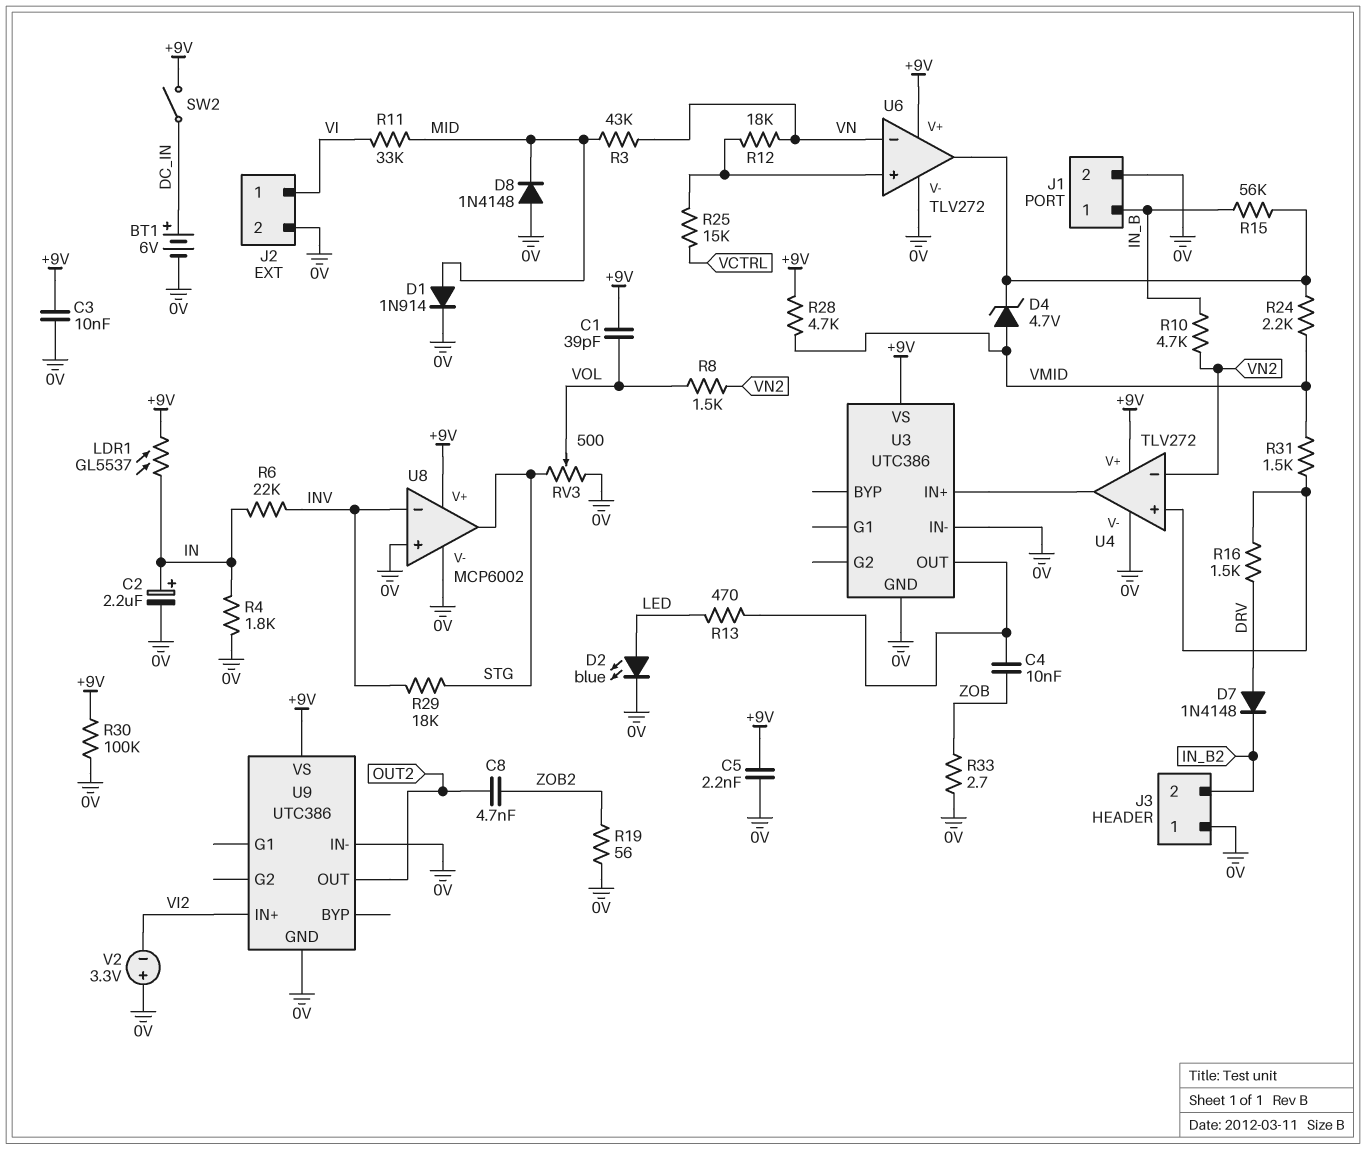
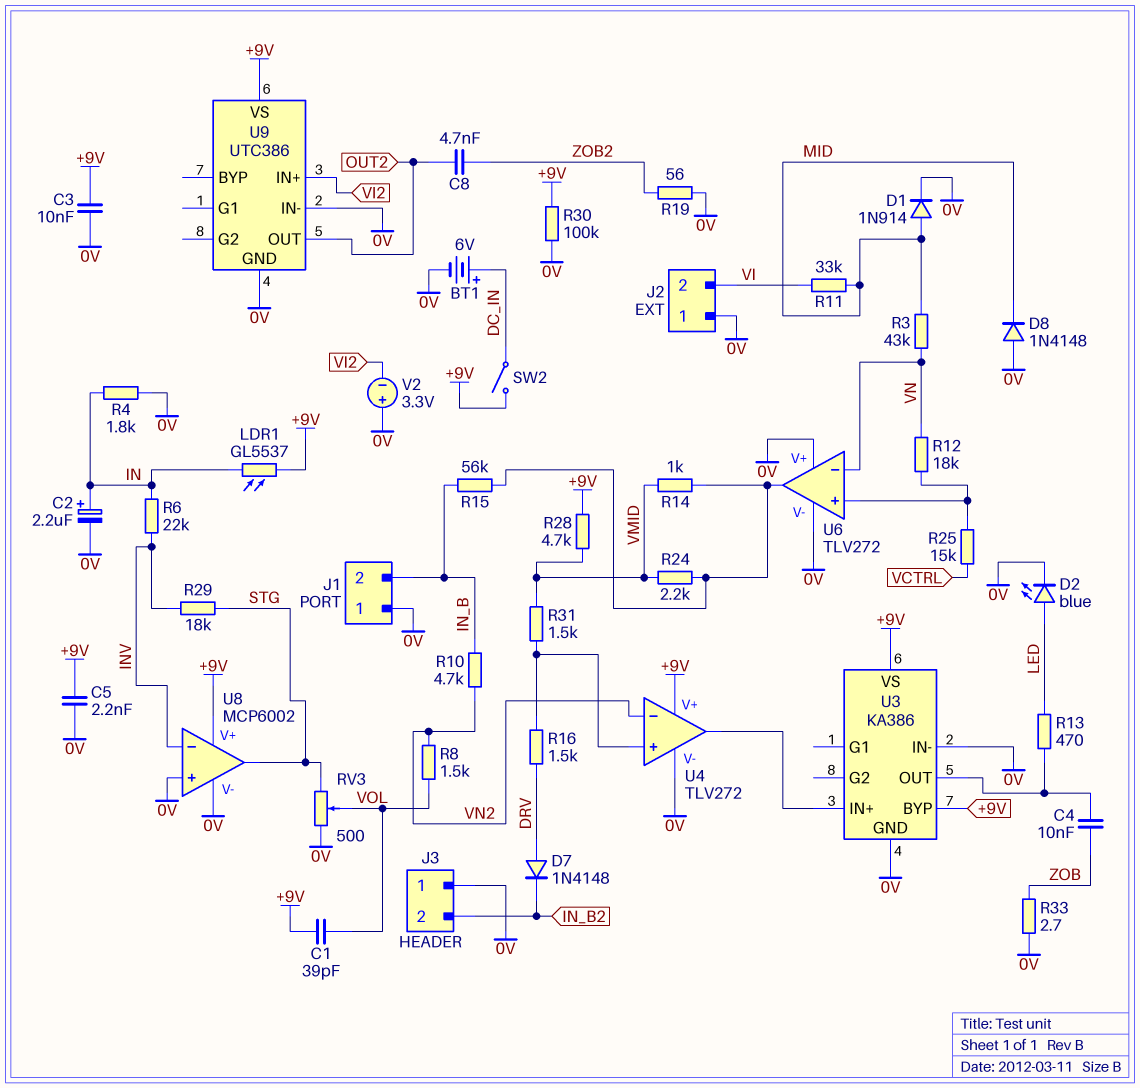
D4: zener 4.7V (A VMID, K U6/out) -> none
J1 pin 1: IN_B -> 0V
J1 pin 2: 0V -> IN_B
J2 pin 1: VI -> 0V
J2 pin 2: 0V -> VI
R14: none -> 1k (U6/out, VMID)
U3: UTC386 -> KA386
U3 pin BYP: none -> +9V
U6 pin V+: +9V -> 0V

